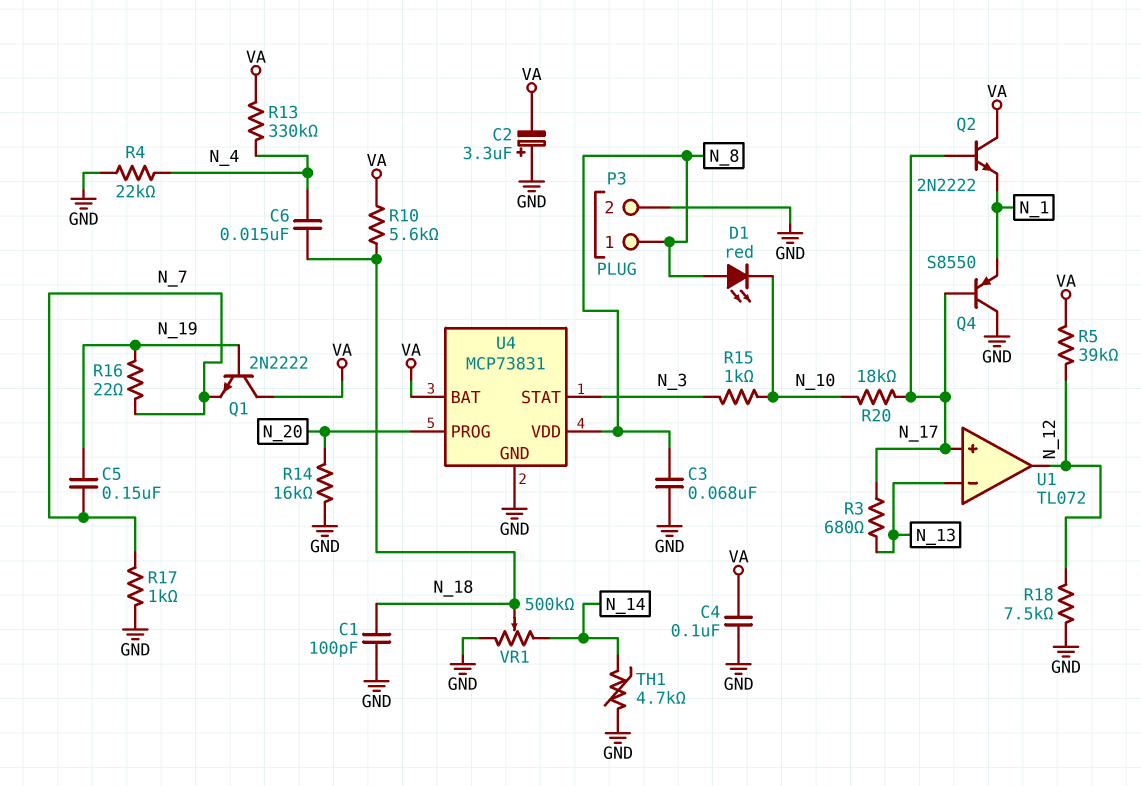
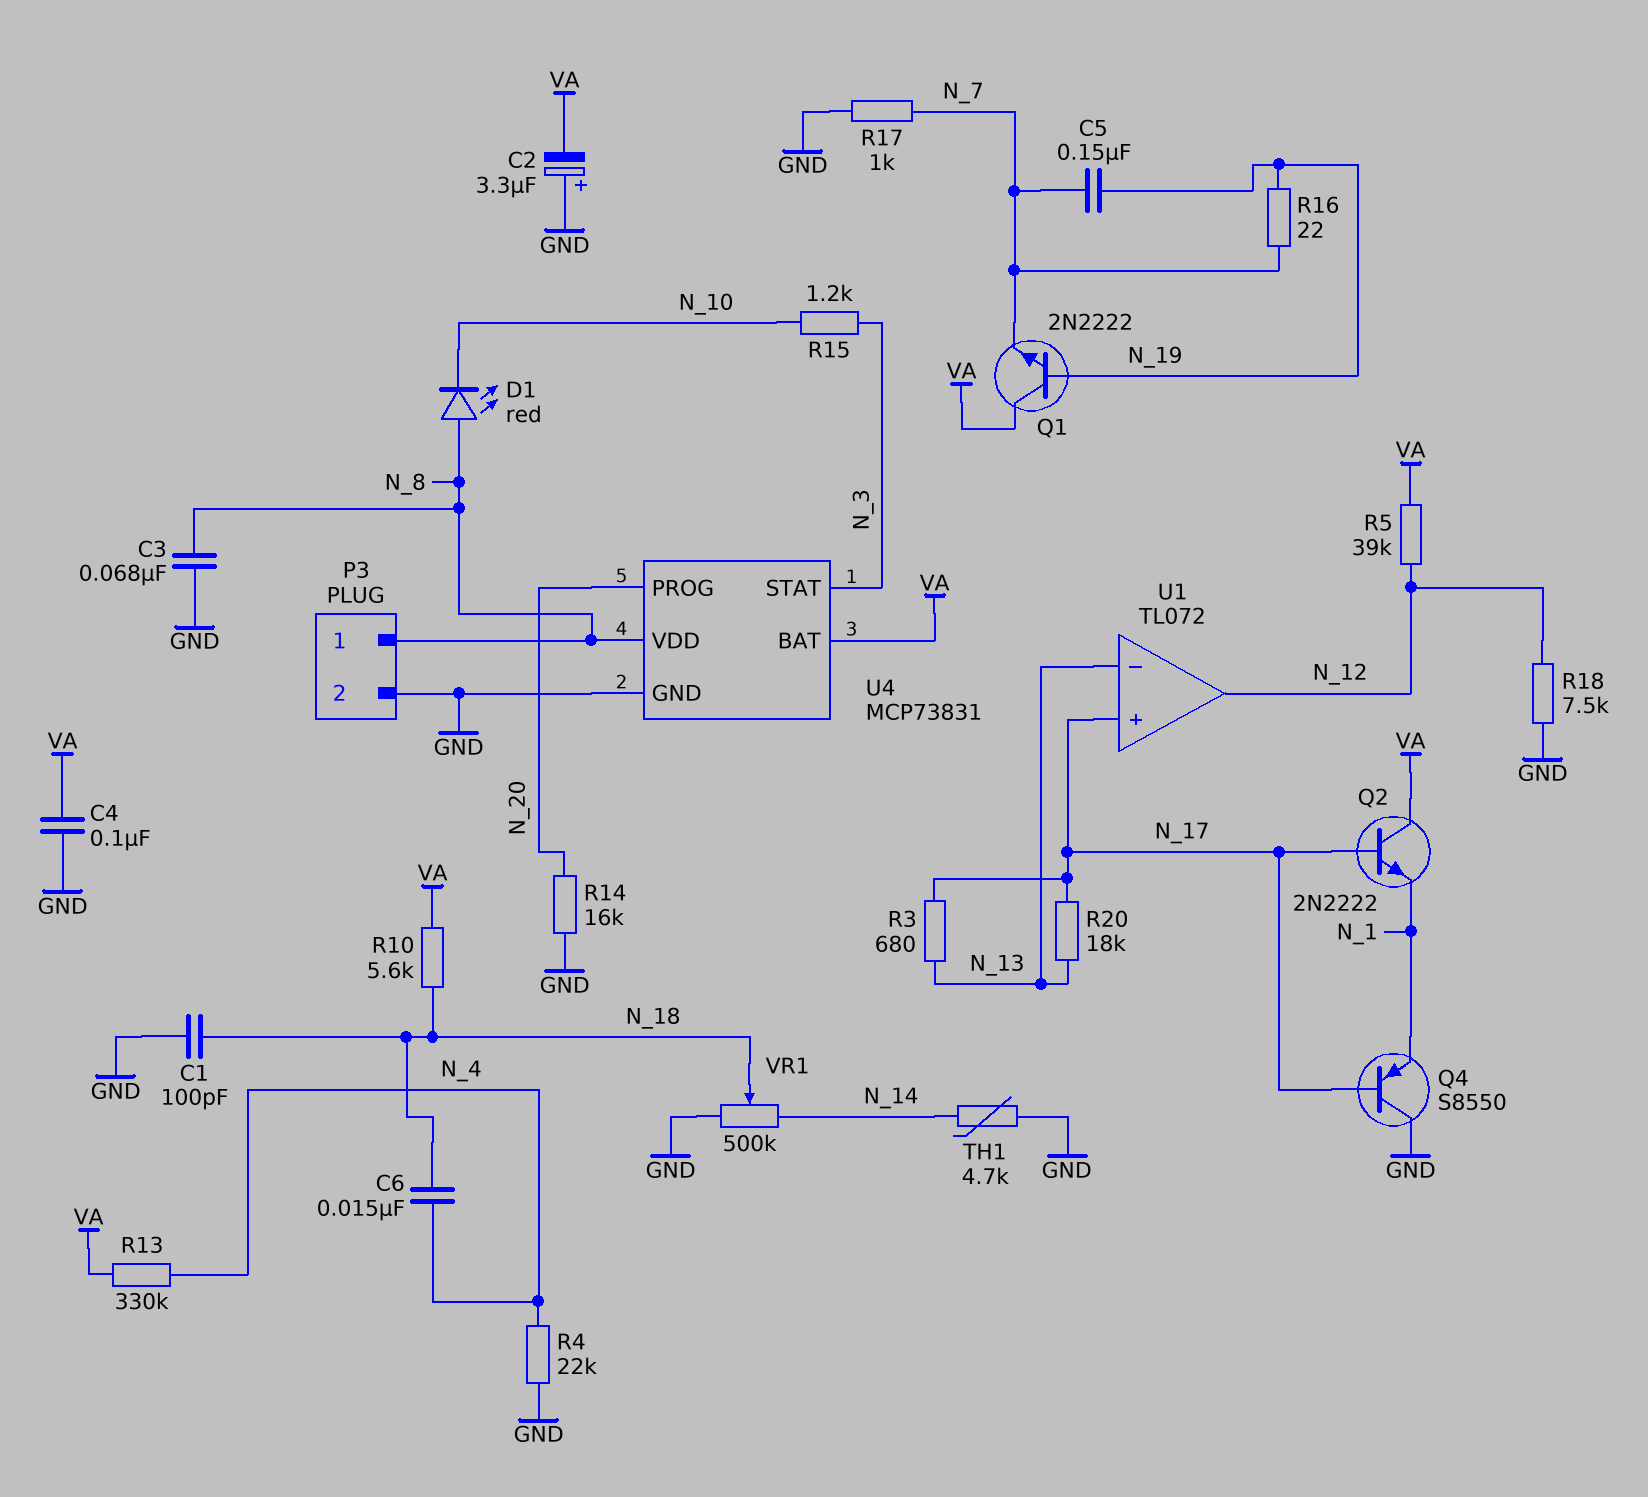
R15: 1k (N_3, N_10) -> 1.2k (N_3, N_10)
R20: 18k (N_10, N_17) -> 18k (N_13, N_17)

